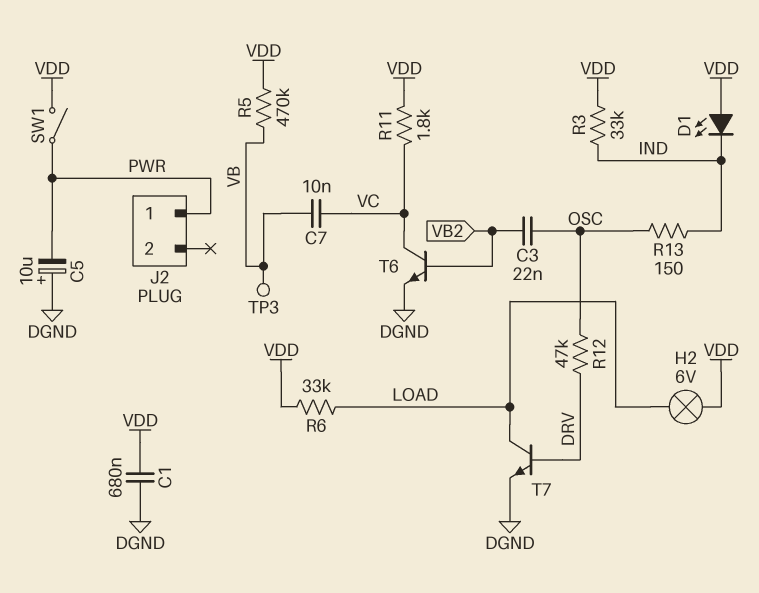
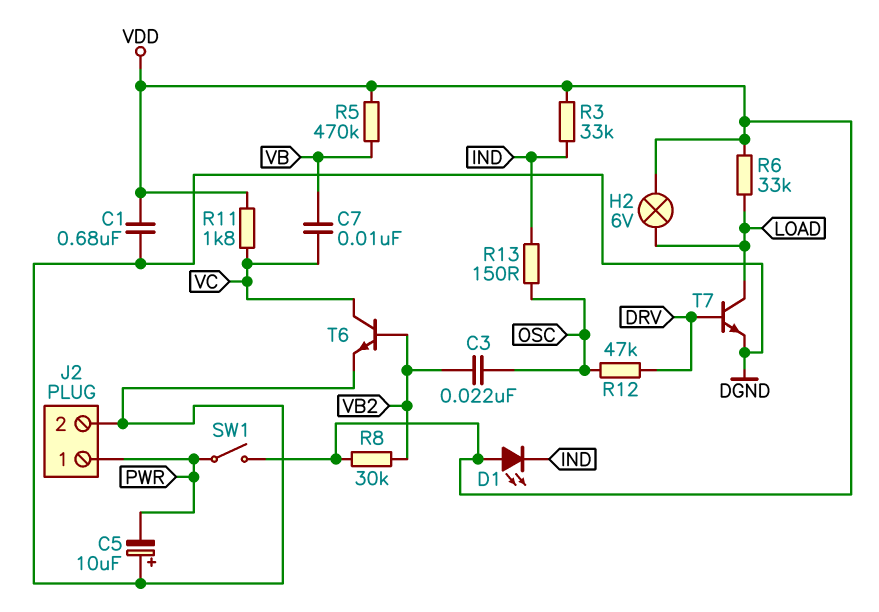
J2 pin 2: none -> DGND
R8: none -> 30k (VB2, VDD)
TP3: test point (VB) -> none

